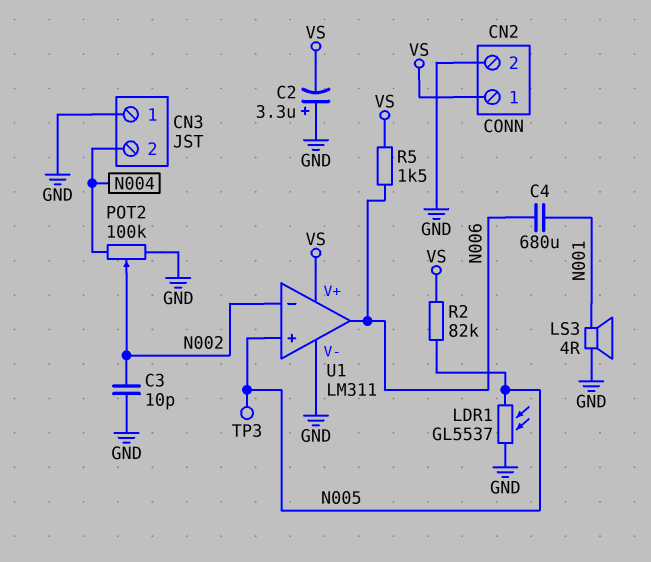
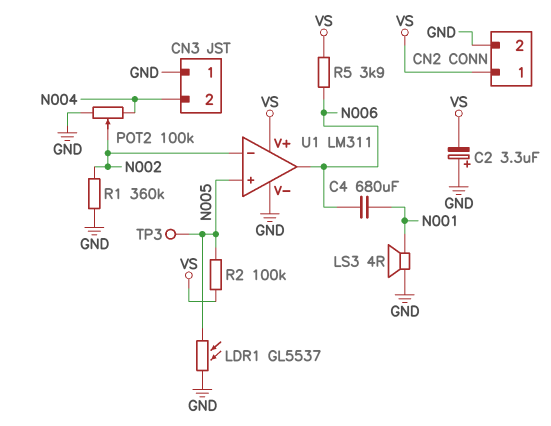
C3: 10pF (GND, N002) -> none
R1: none -> 360k (GND, N002)
R2: 82k (N005, VS) -> 100k (N005, VS)
R5: 1.5k (N006, VS) -> 3.9k (N006, VS)

